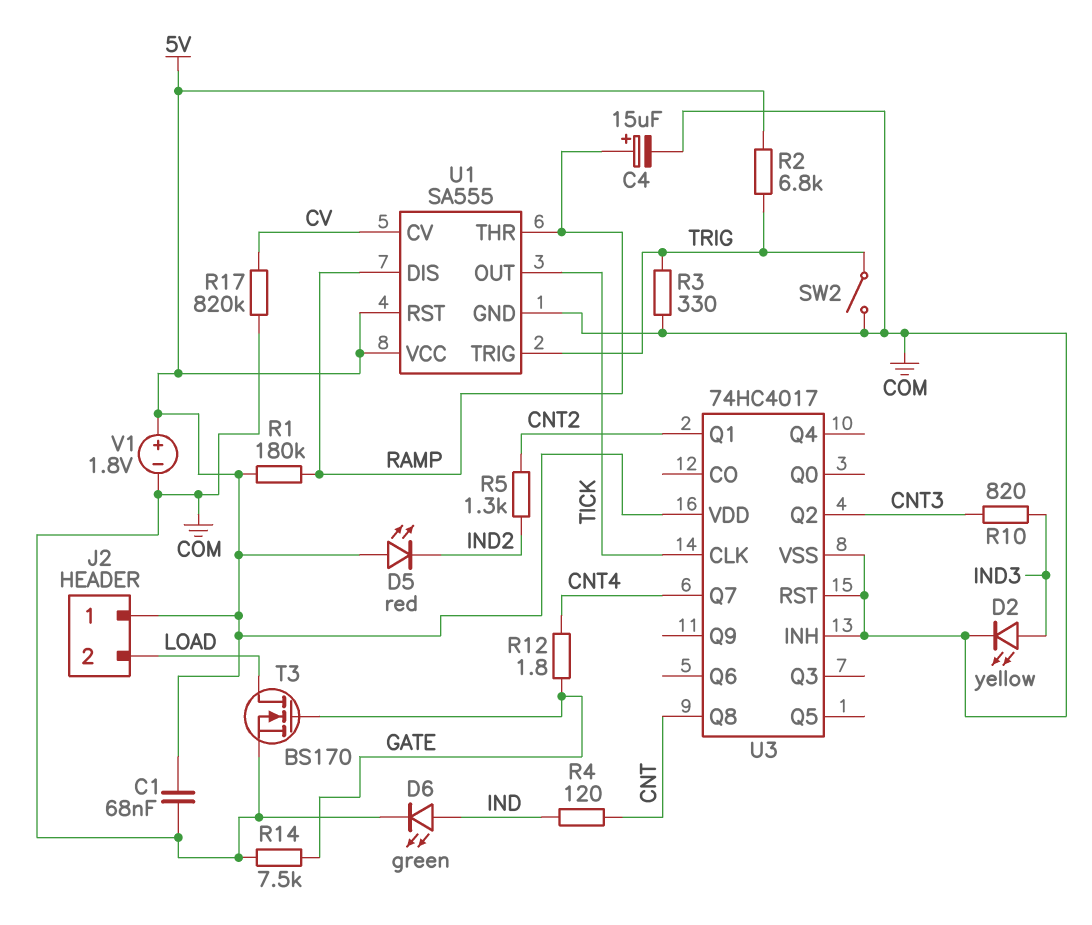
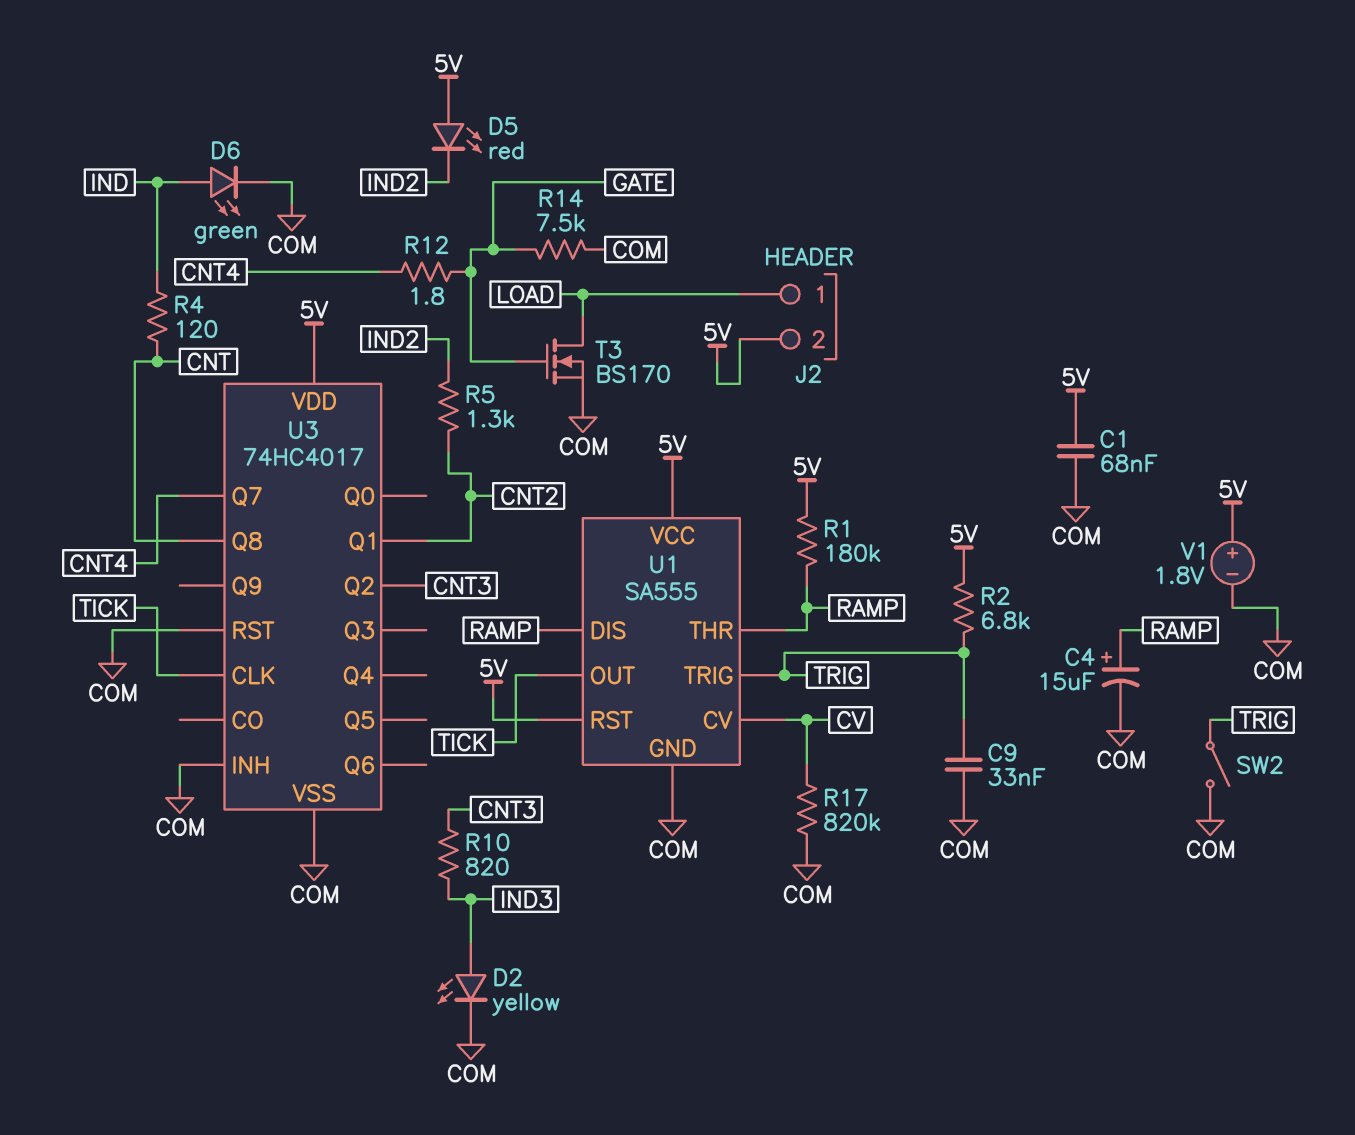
C9: none -> 33nF (COM, TRIG)
J2 pin 1: 5V -> LOAD
J2 pin 2: LOAD -> 5V
R3: 330 (COM, TRIG) -> none

